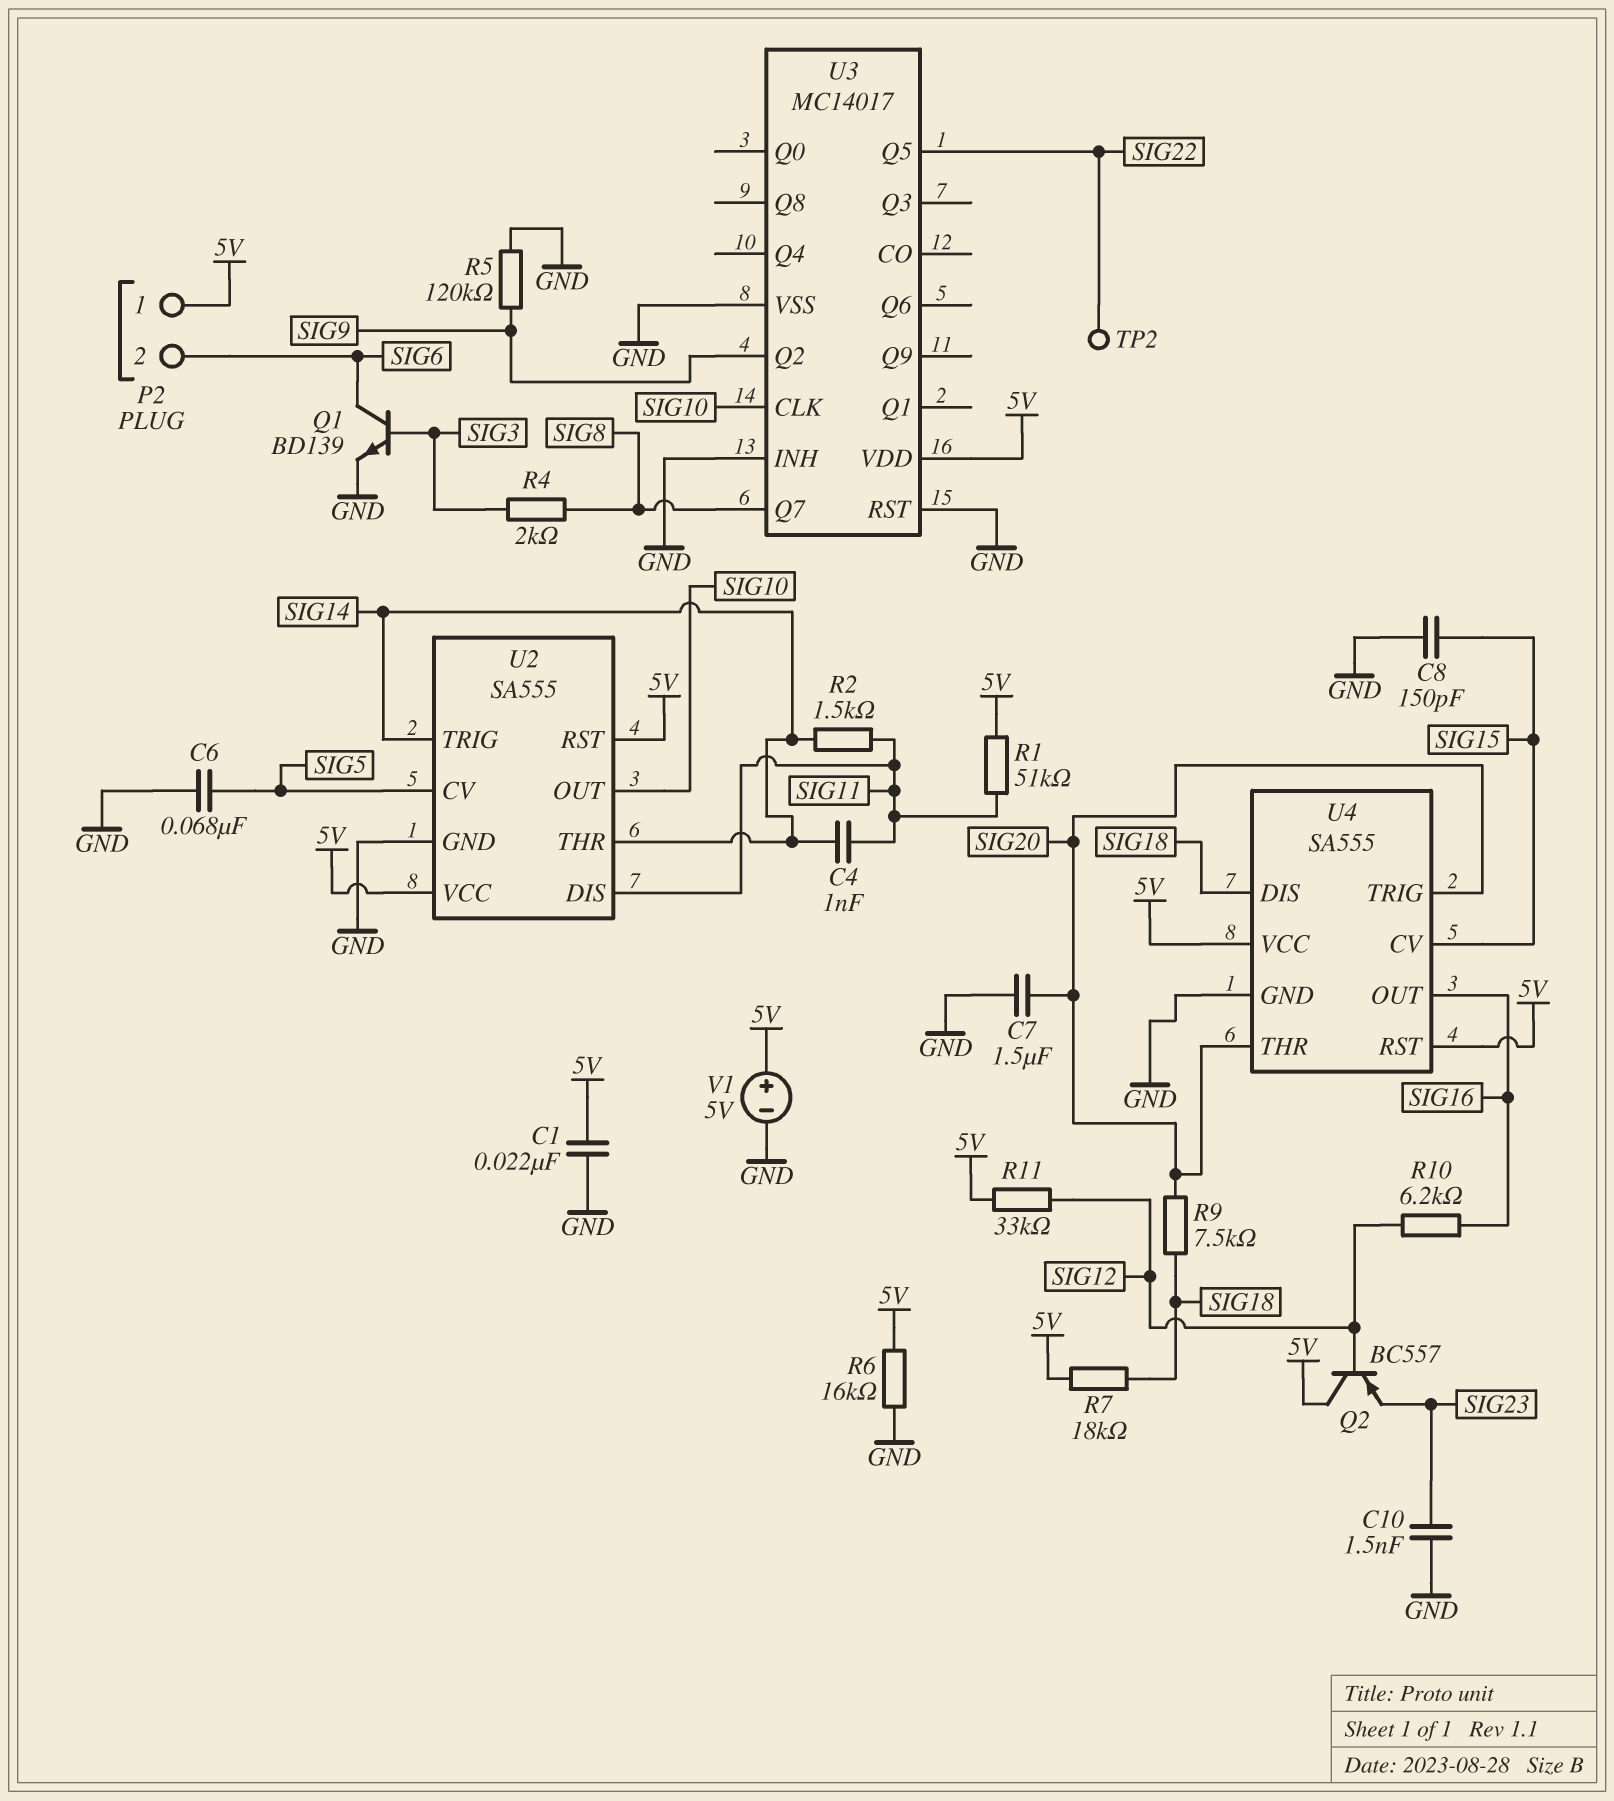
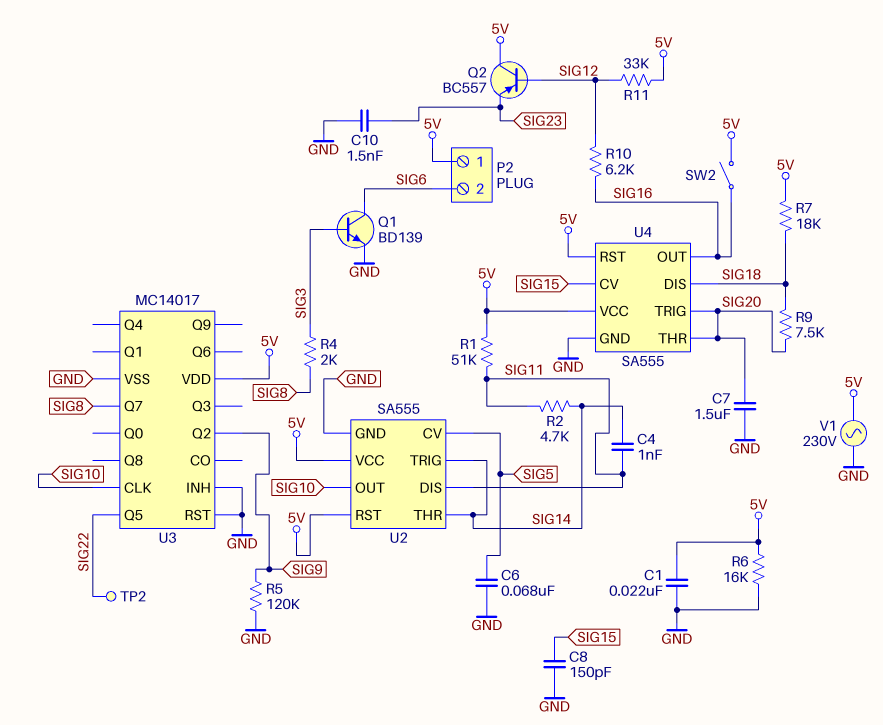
R2: 1.5k (SIG11, SIG14) -> 4.7k (SIG11, SIG14)
SW2: none -> switch (5V, SIG16)
V1: 5V (plus 5V, minus GND) -> AC 230V (5V, GND)

